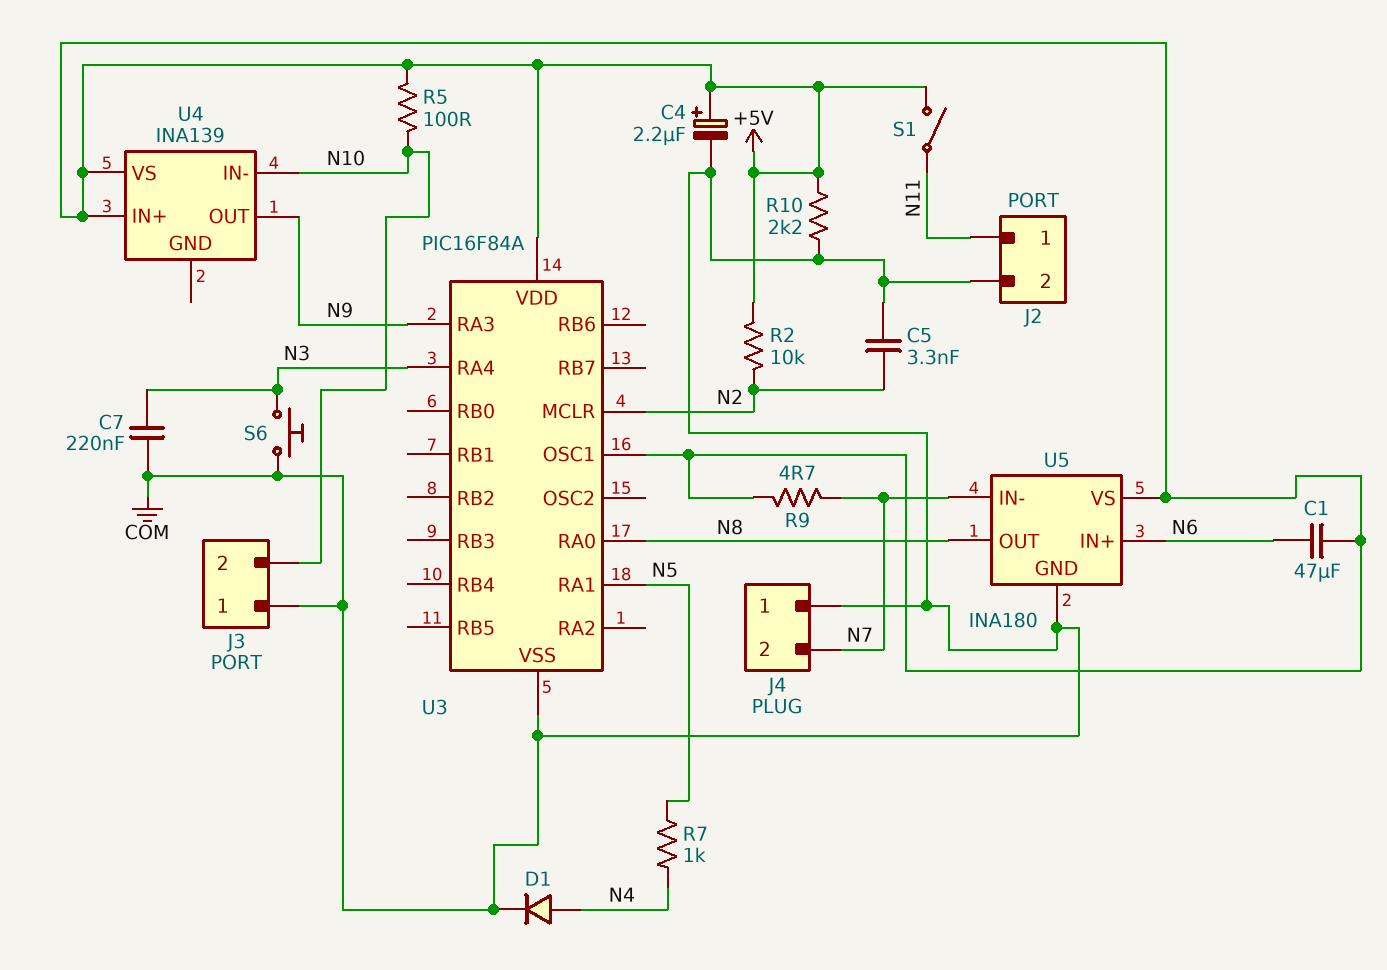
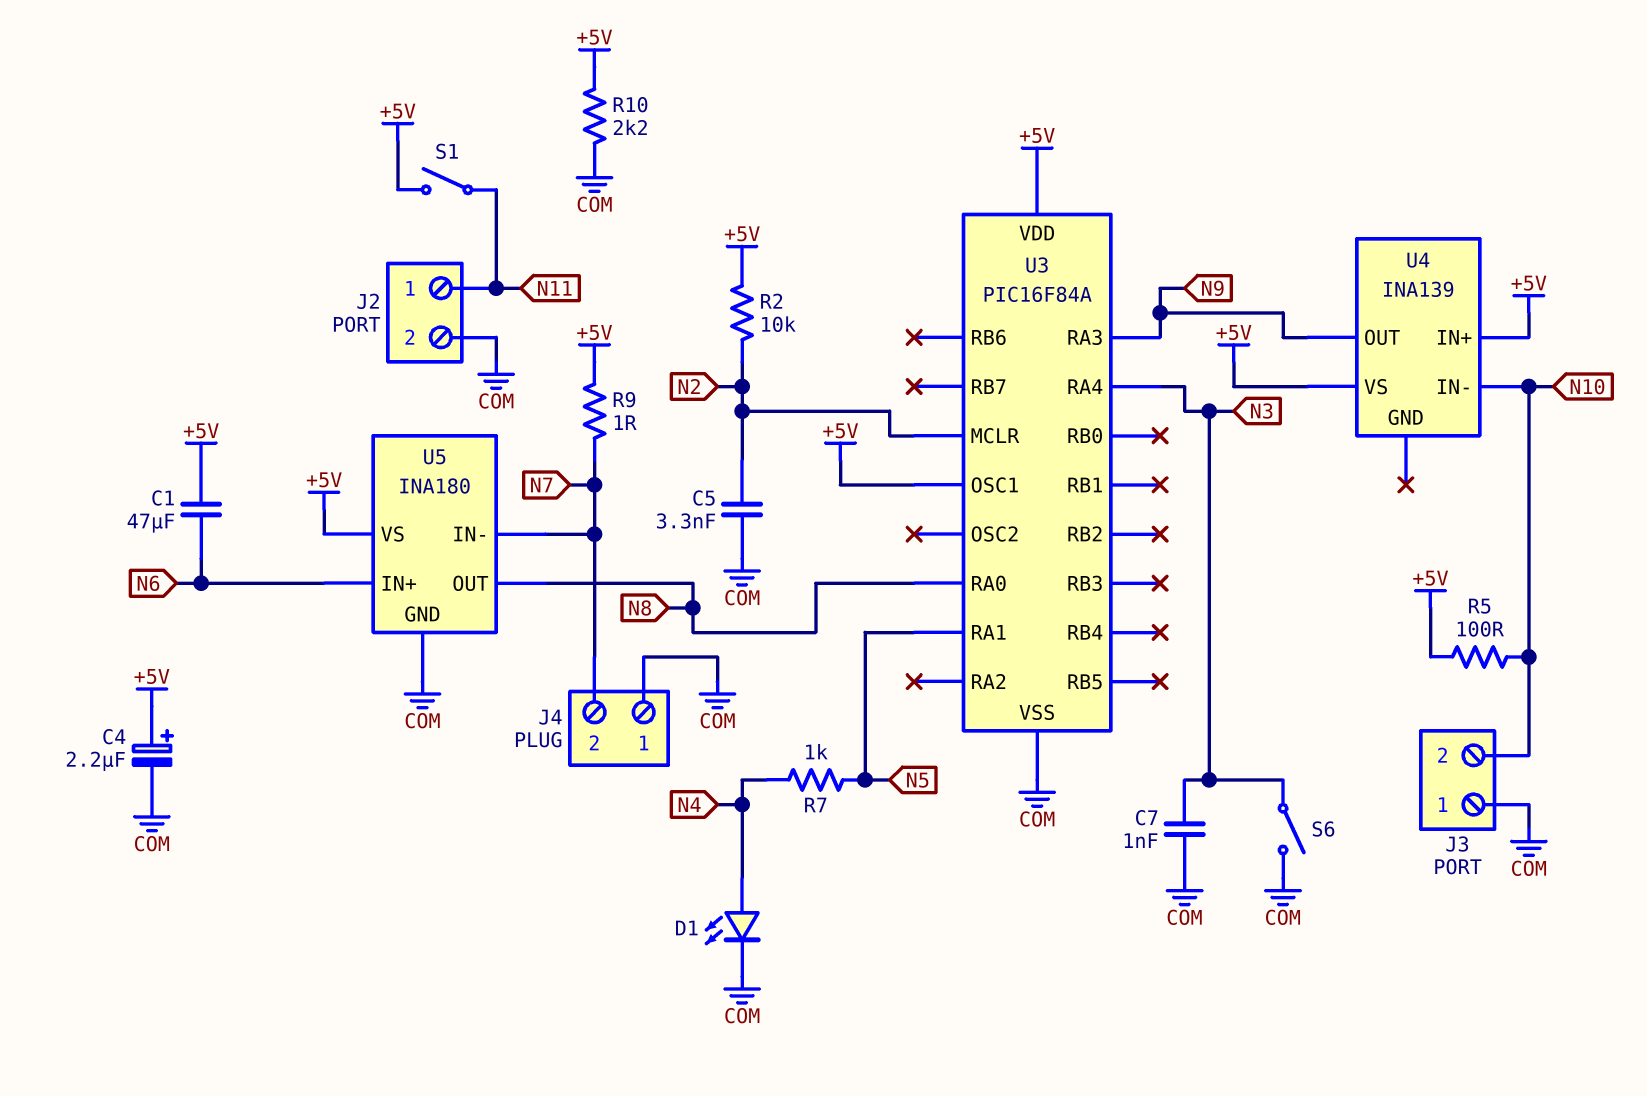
C7: 220nF (COM, N3) -> 1nF (COM, N3)
D1: diode (A N4, K COM) -> LED (A N4, K COM)
R9: 4.7 (+5V, N7) -> 1 (+5V, N7)
S6: button (COM, N3) -> switch (COM, N3)

